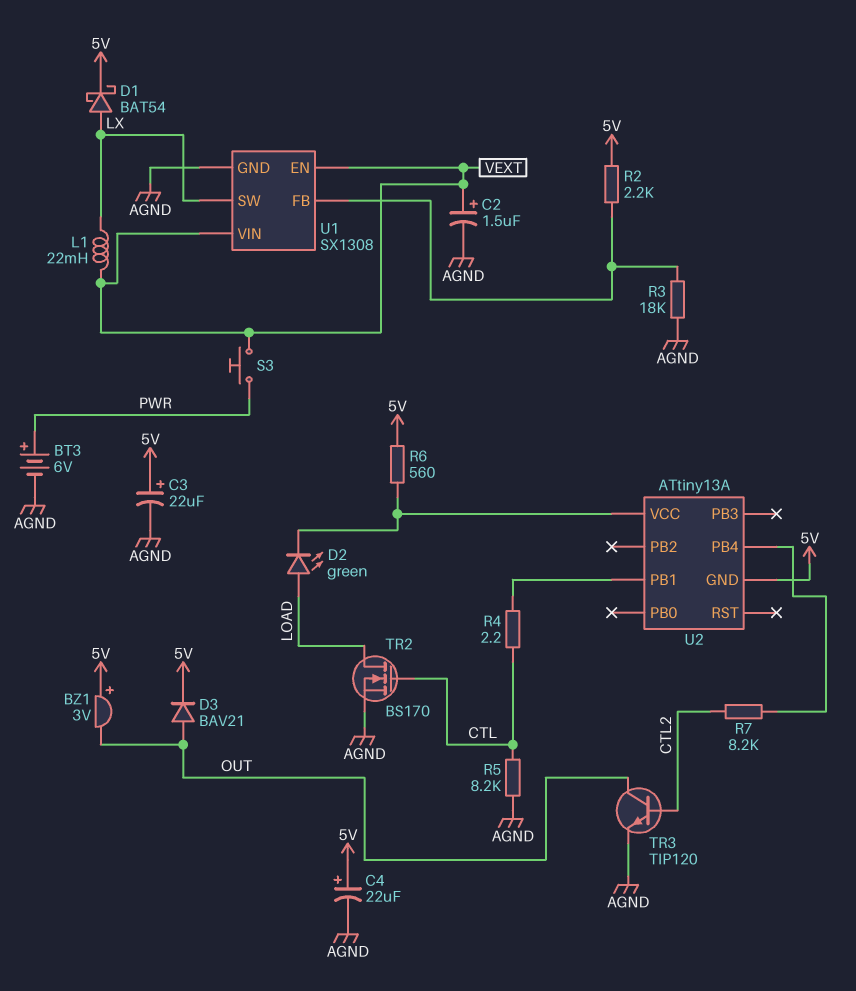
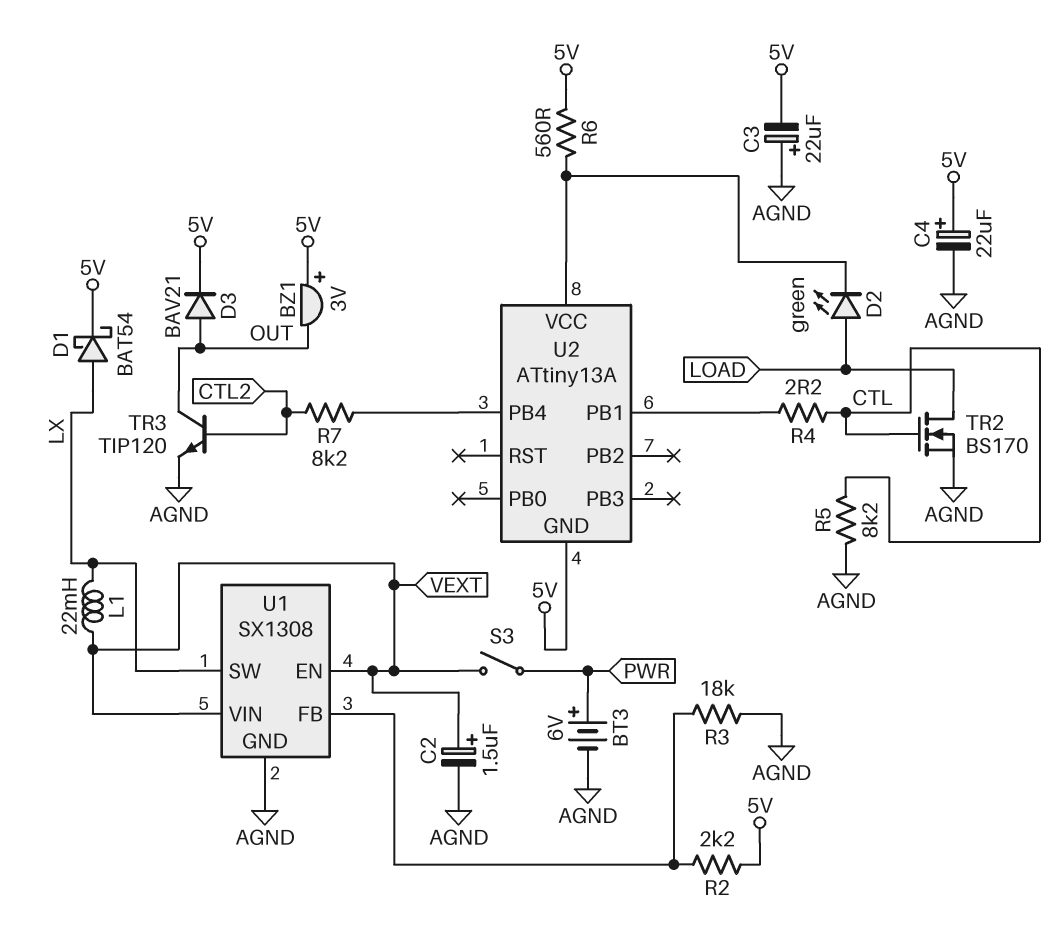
C3: 22uF (plus 5V, minus AGND) -> 22uF (plus AGND, minus 5V)
S3: button (PWR, VEXT) -> switch (PWR, VEXT)

